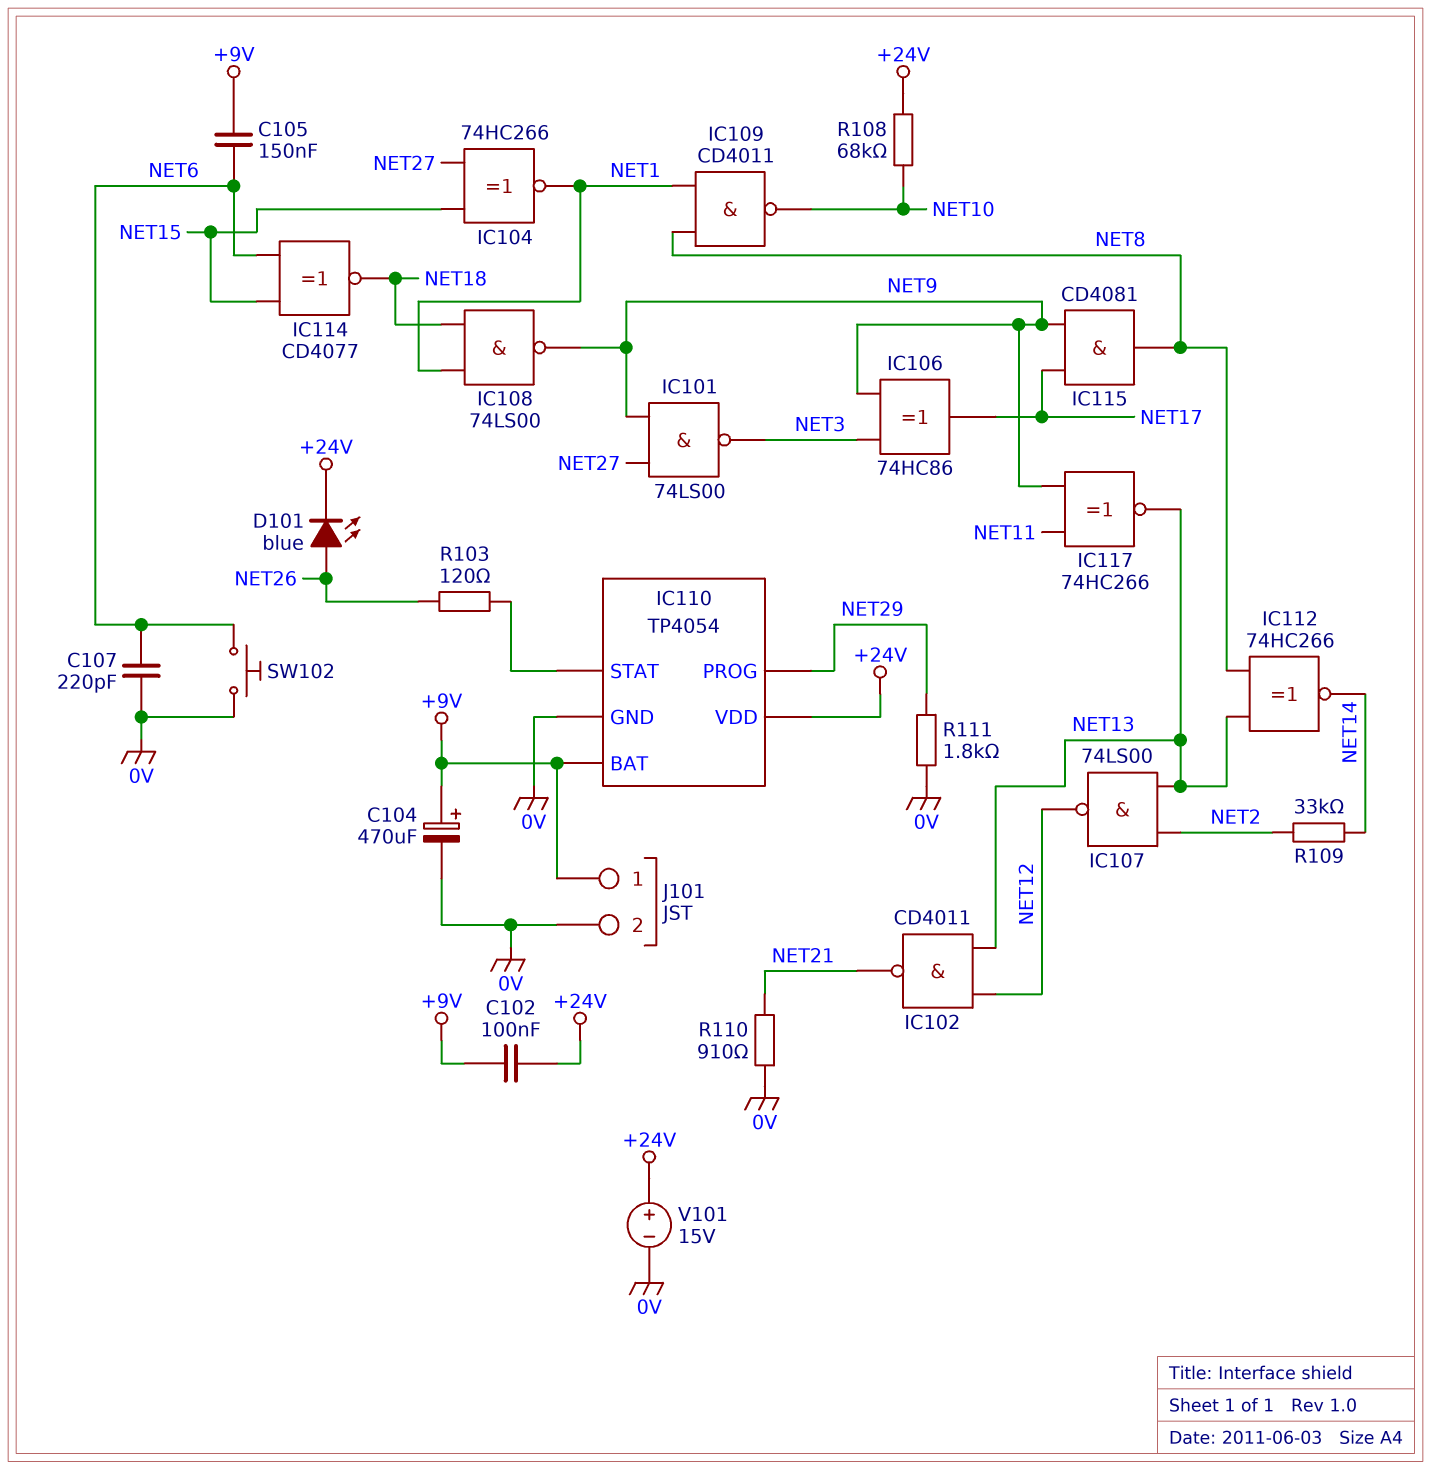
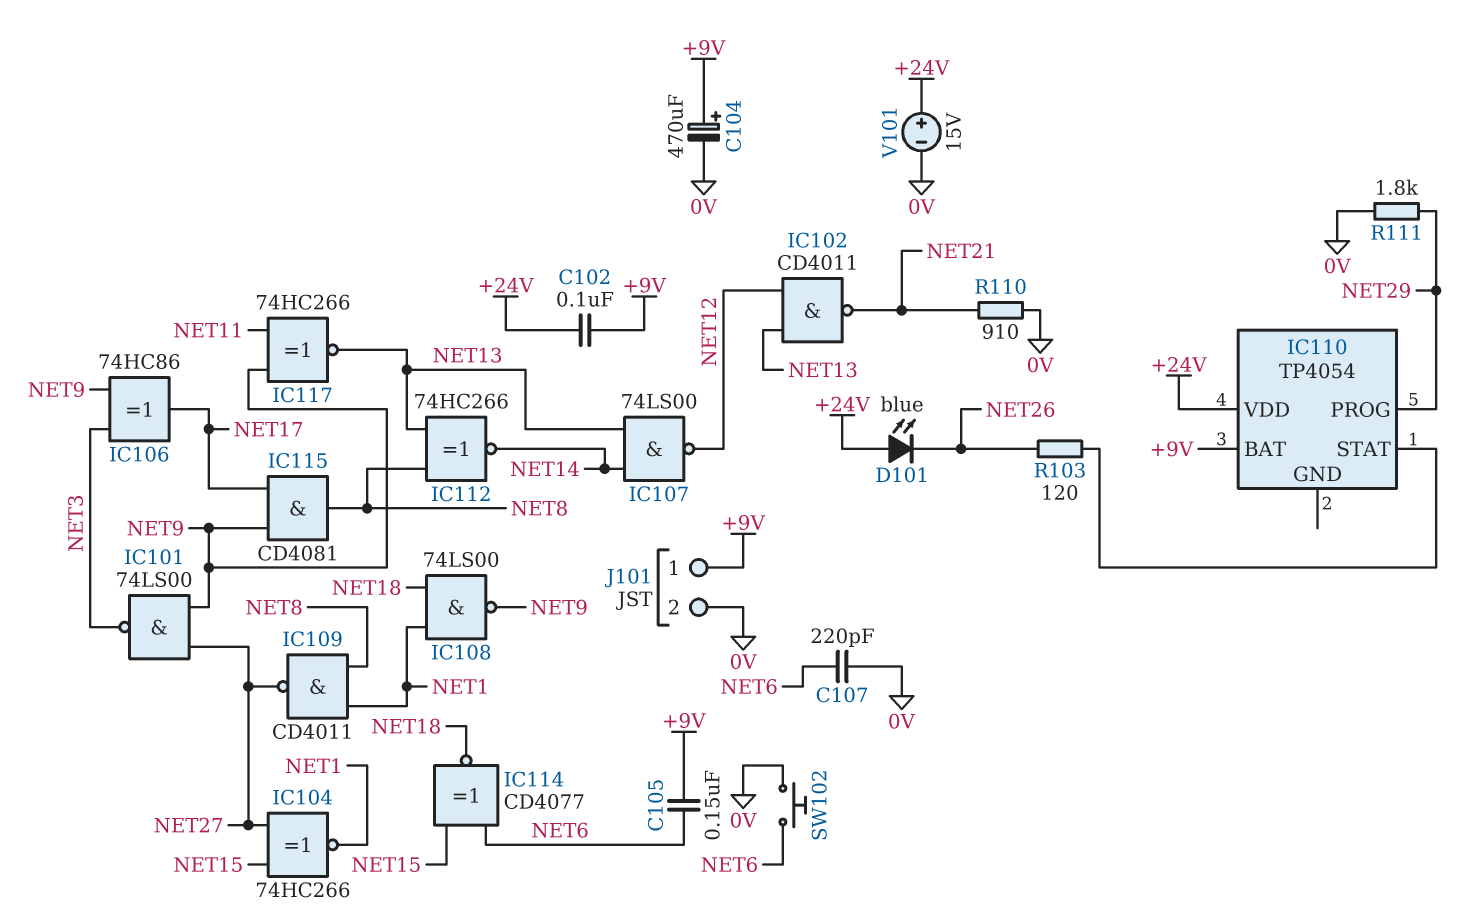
D101: LED blue (A NET26, K +24V) -> LED blue (A +24V, K NET26)
IC107: NAND 74LS00 (in NET2, in NET13, out NET12) -> NAND 74LS00 (in NET13, in NET14, out NET12)
IC109: NAND CD4011 (in NET1, in NET8, out NET10) -> NAND CD4011 (in NET1, in NET8, out NET27)
IC110 pin GND: 0V -> none
R108: 68k (+24V, NET10) -> none
R109: 33k (NET2, NET14) -> none

